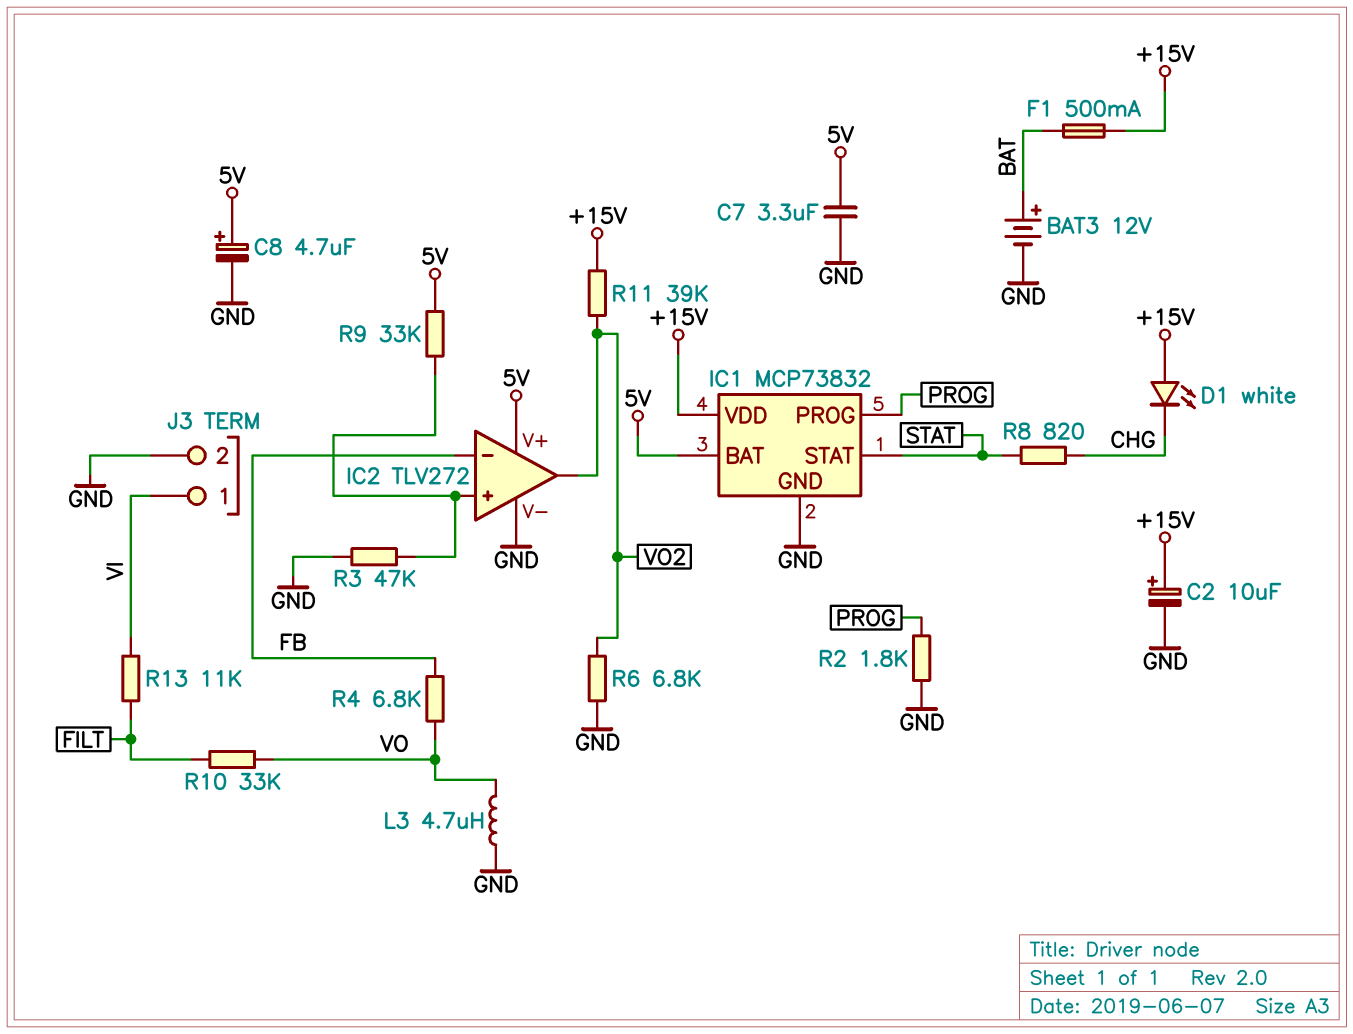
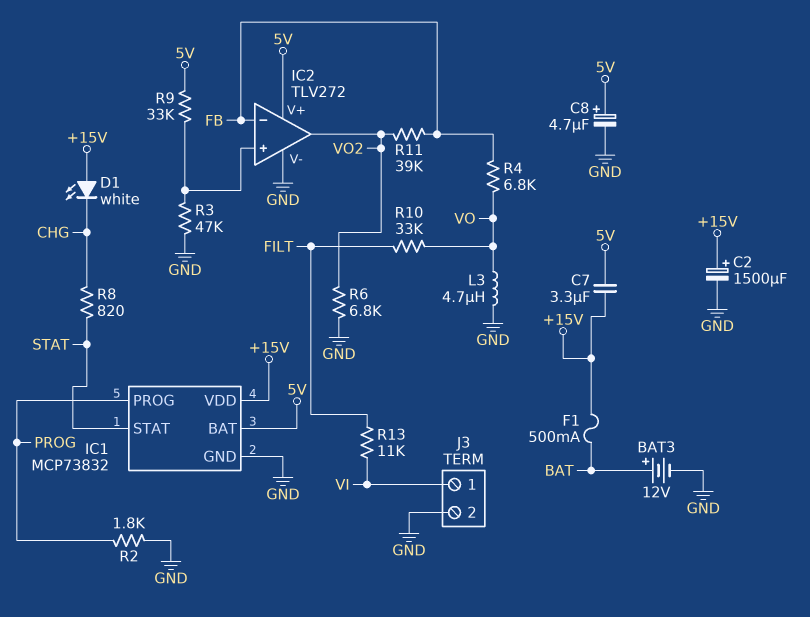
C2: 10uF (plus +15V, minus GND) -> 1500uF (plus +15V, minus GND)
C7: 3.3uF (5V, GND) -> 3.3uF (+15V, 5V)
R11: 39k (+15V, VO2) -> 39k (FB, VO2)

